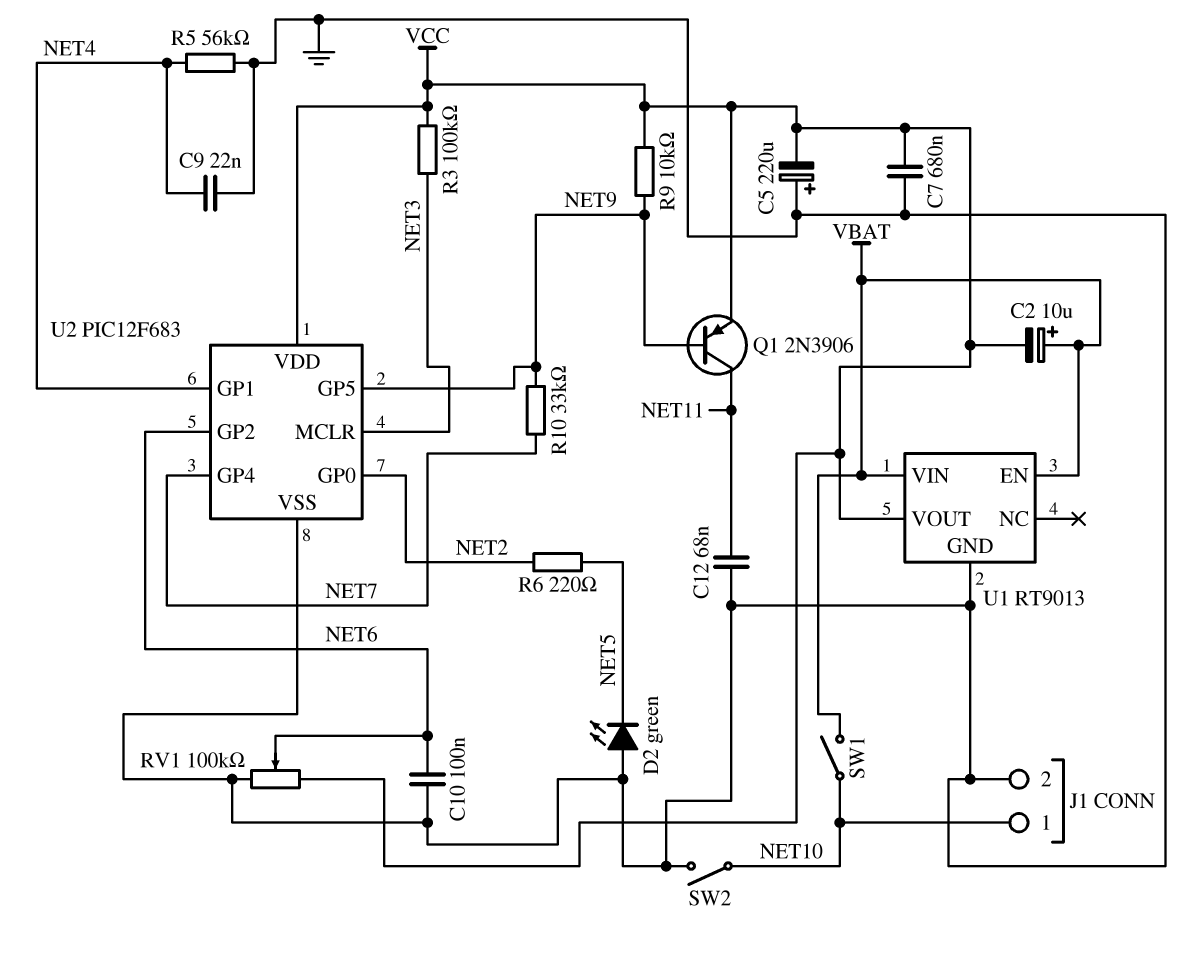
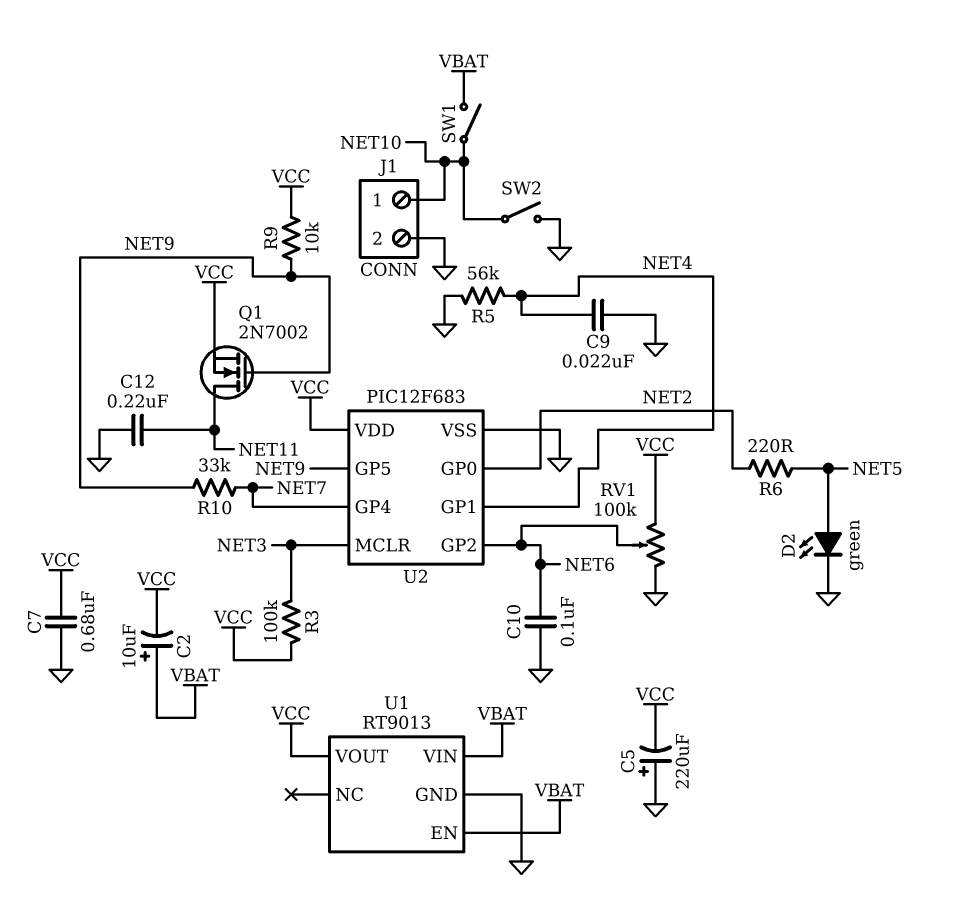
C12: 68nF (GND, NET11) -> 220nF (GND, NET11)
D2: LED green (A GND, K NET5) -> LED green (A NET5, K GND)
Q1: PNP 2N3906 (B NET9, C NET11, E VCC) -> NMOS 2N7002 (G NET9, D NET11, S VCC)

